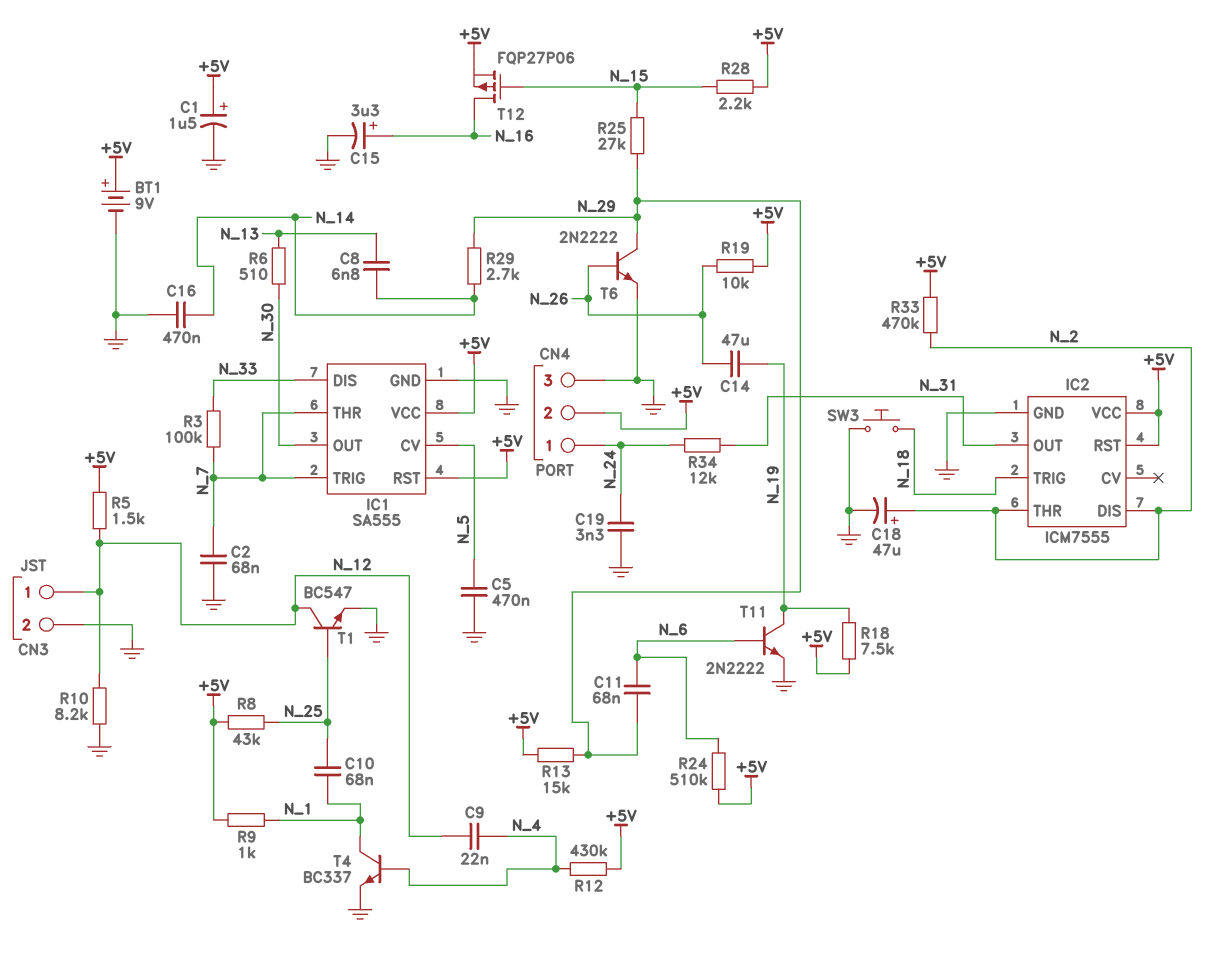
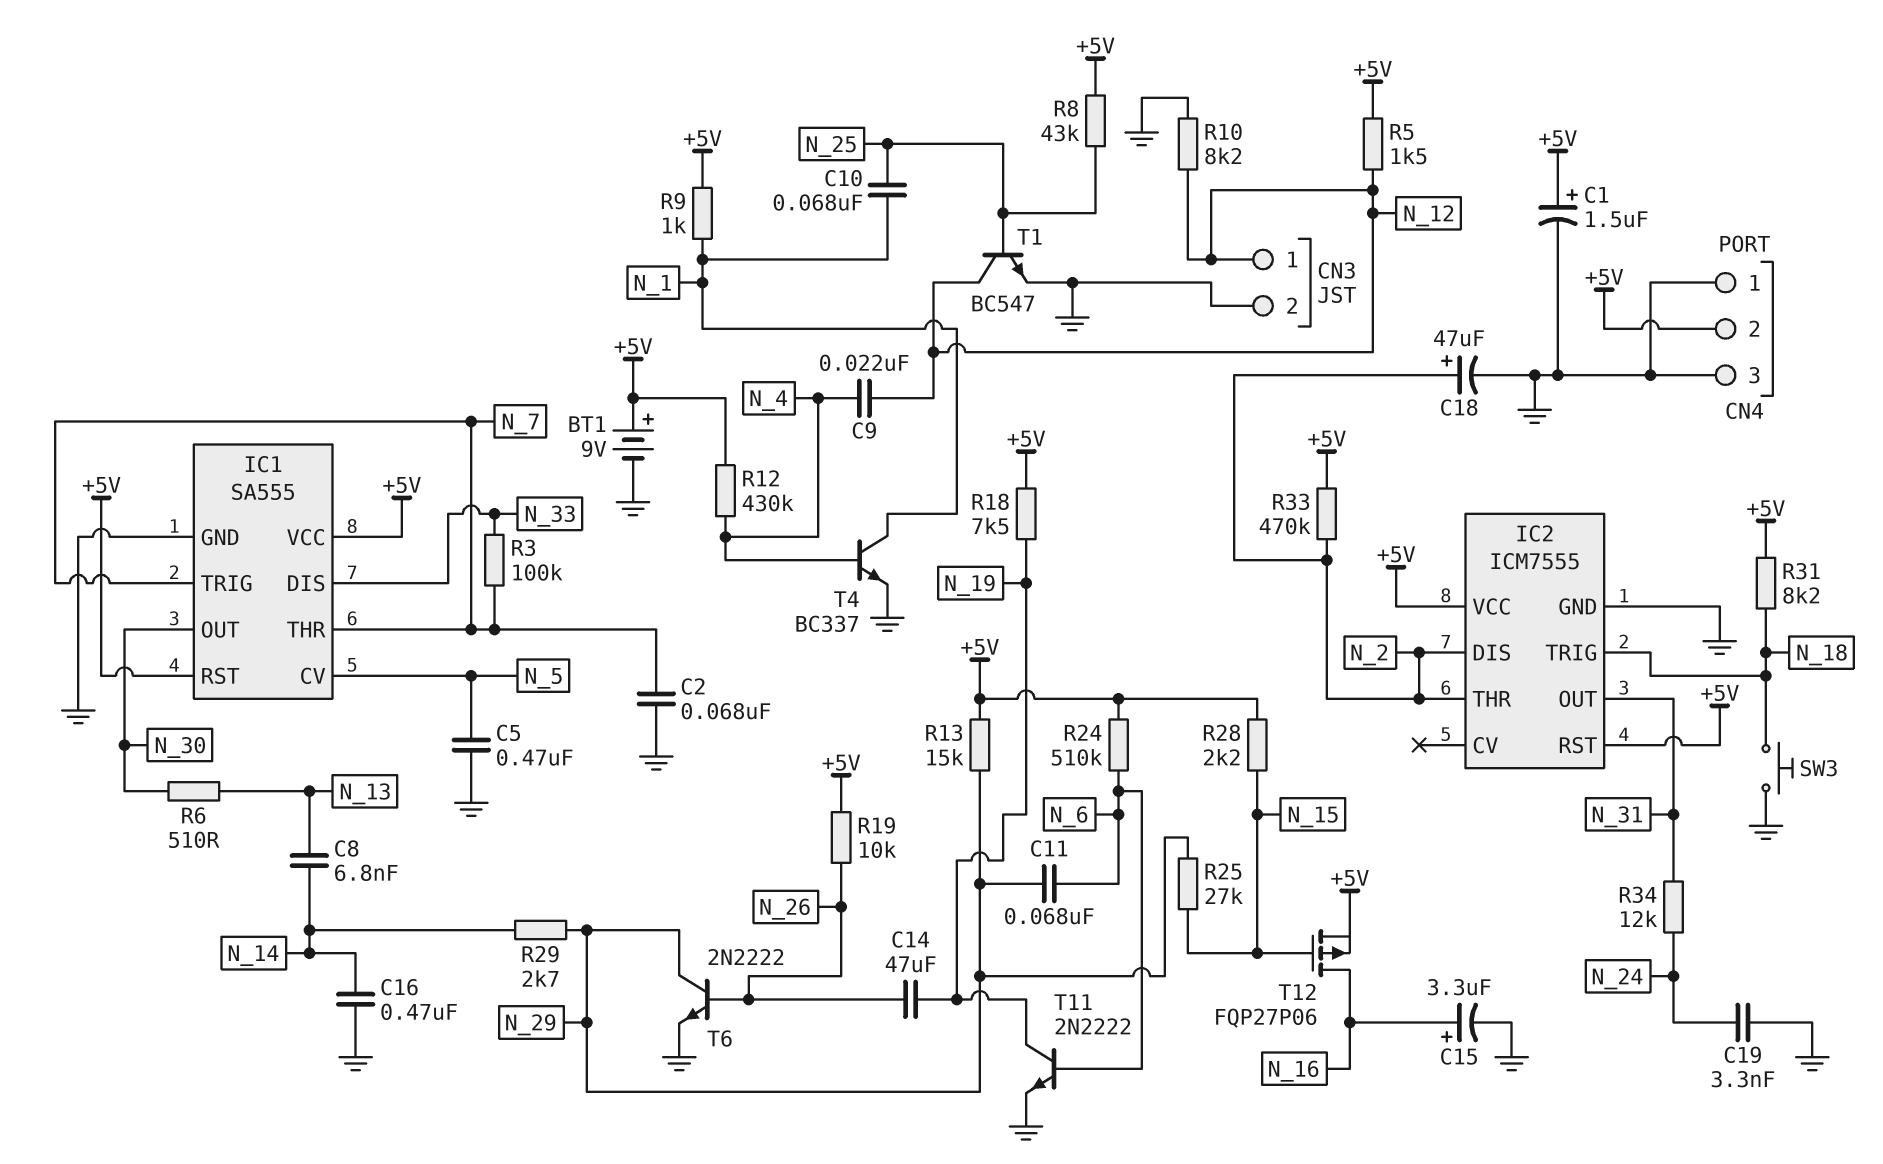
CN4 pin 1: N_24 -> GND
R31: none -> 8.2k (+5V, N_18)

